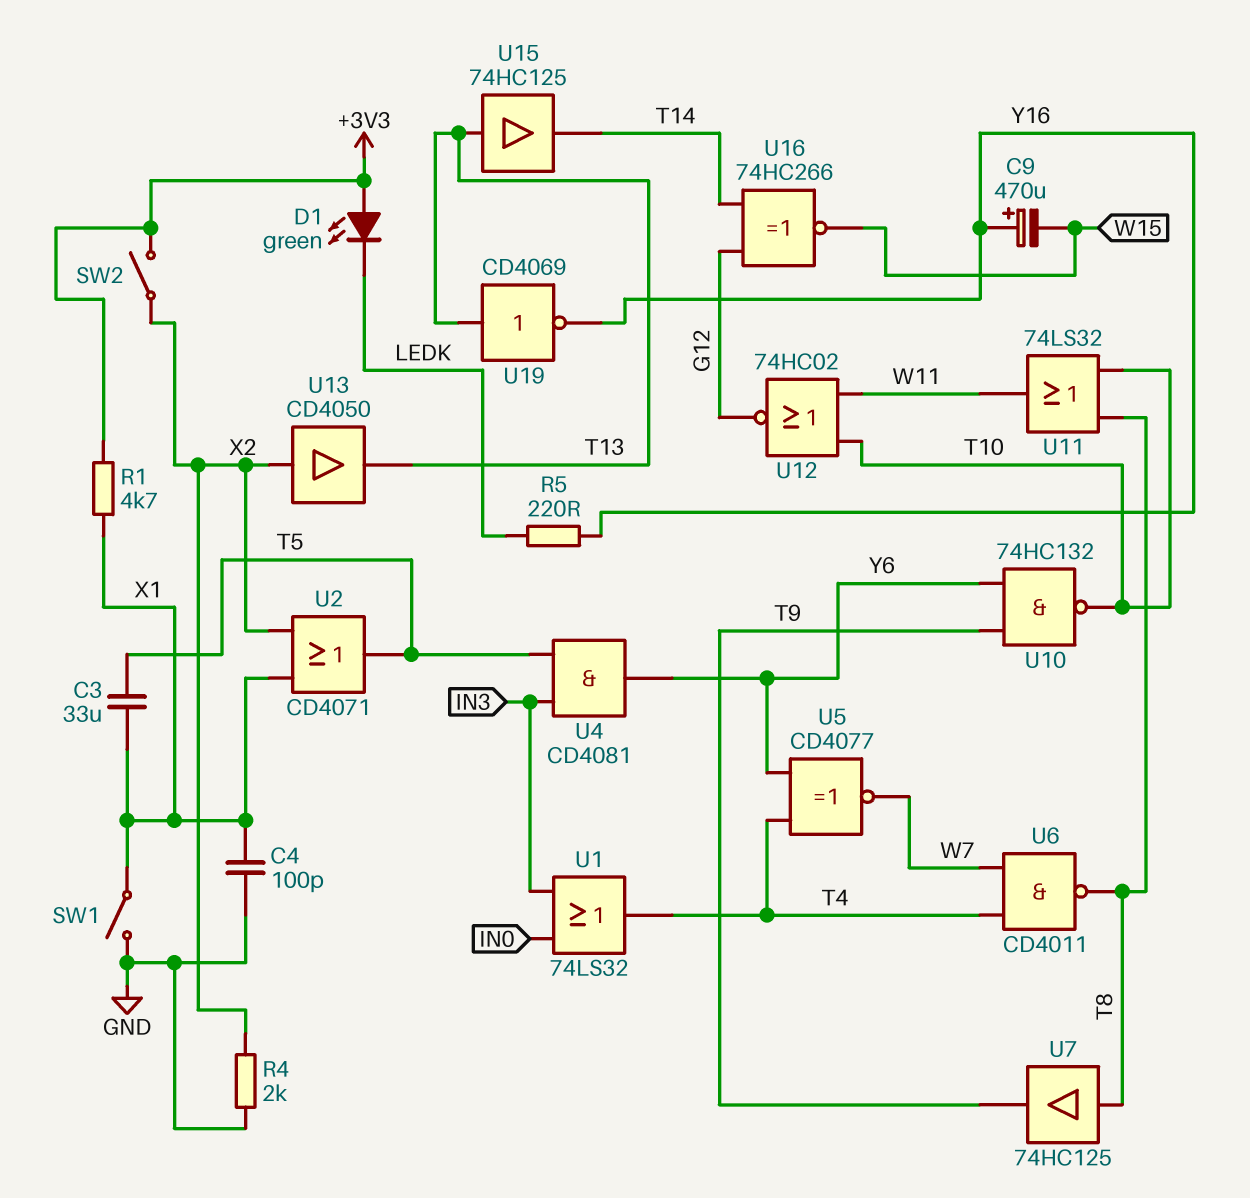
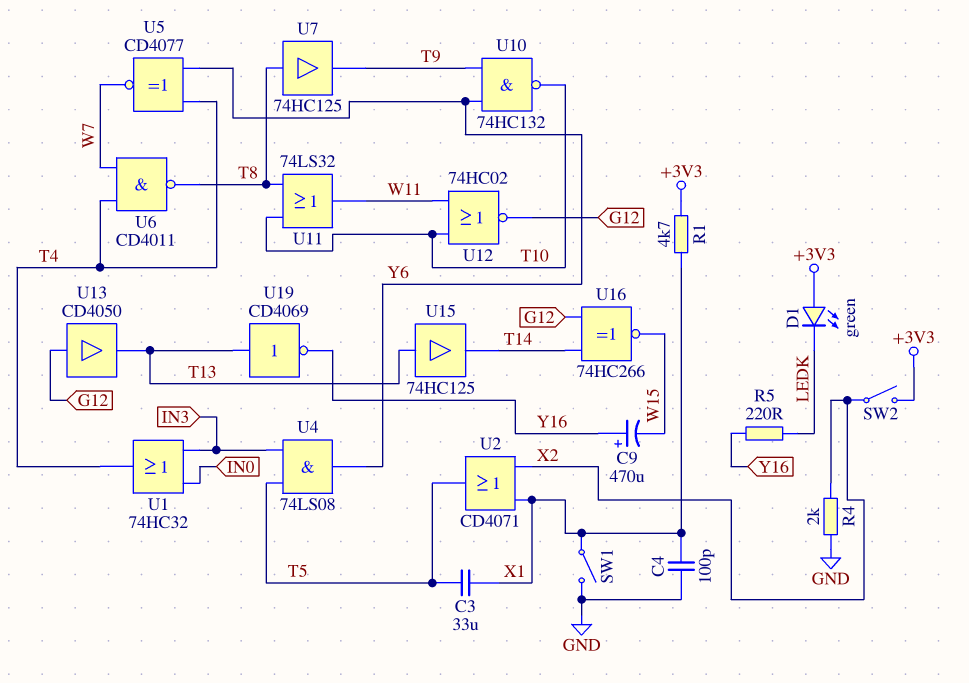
U1: OR 74LS32 (in IN0, in IN3, out T4) -> OR 74HC32 (in IN0, in IN3, out T4)
U4: AND CD4081 (in IN3, in T5, out Y6) -> AND 74LS08 (in IN3, in T5, out Y6)
U13: buffer CD4050 (in X2, out T13) -> buffer CD4050 (in G12, out T13)

